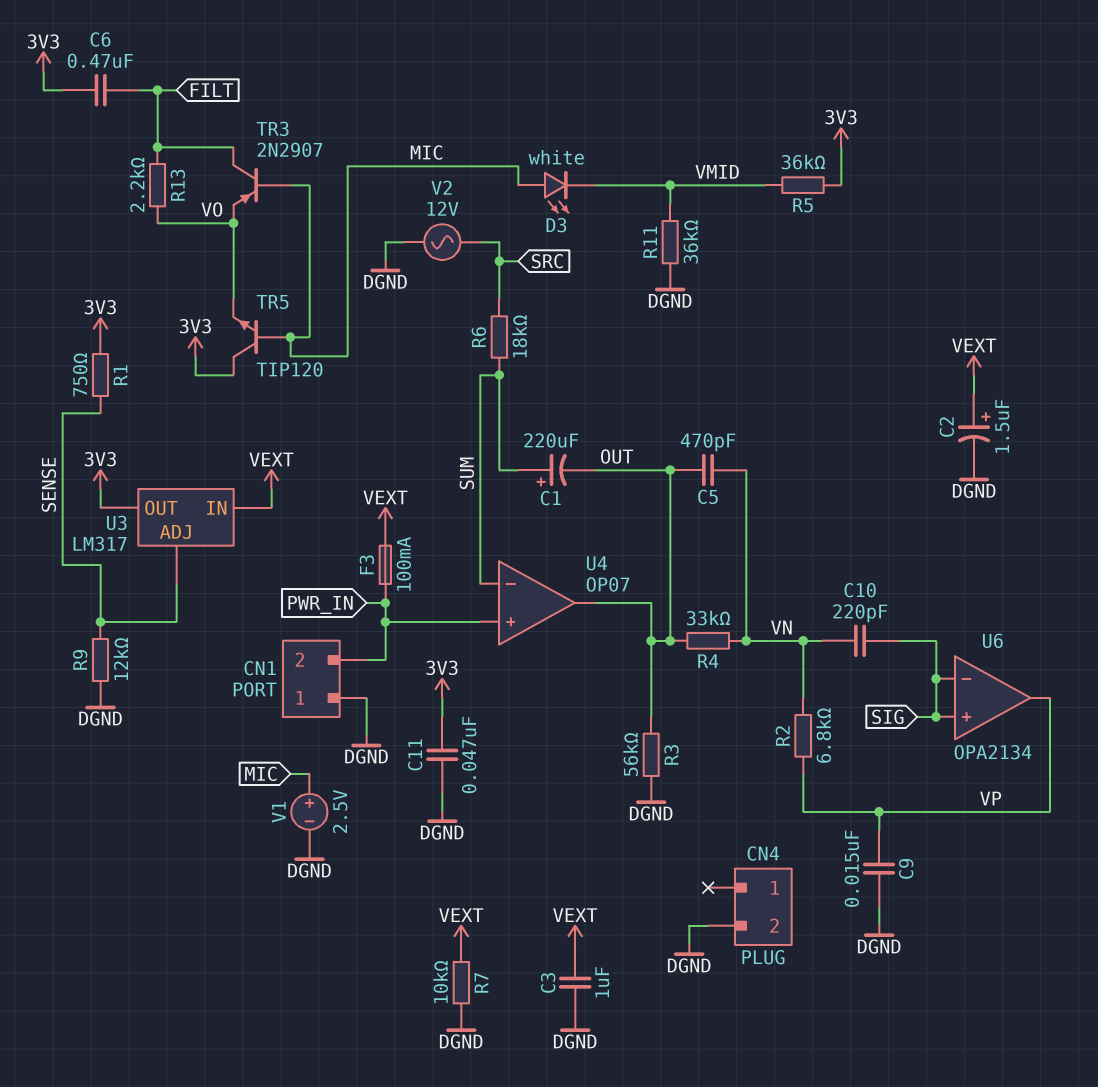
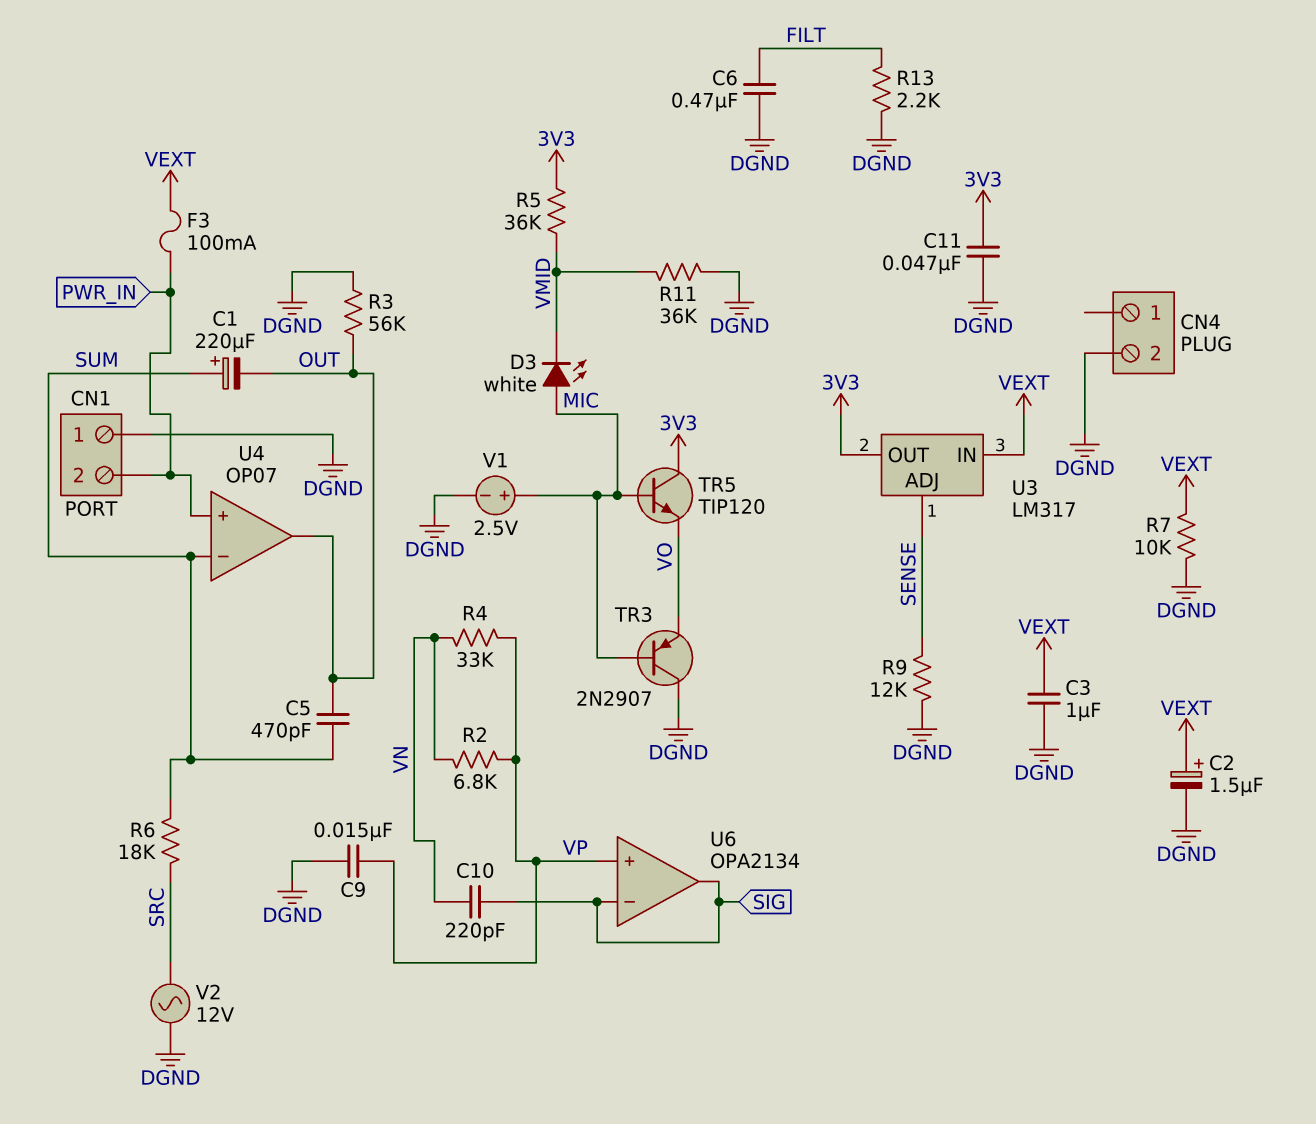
C5: 470pF (OUT, VN) -> 470pF (OUT, SUM)
C6: 470nF (3V3, FILT) -> 470nF (DGND, FILT)
R1: 750 (3V3, SENSE) -> none
R4: 33k (OUT, VN) -> 33k (VN, VP)
R13: 2.2k (FILT, VO) -> 2.2k (DGND, FILT)
TR3: PNP 2N2907 (B MIC, C FILT, E VO) -> PNP 2N2907 (B MIC, C DGND, E VO)
U6 pin in+: SIG -> VP
U6 pin out: VP -> SIG

